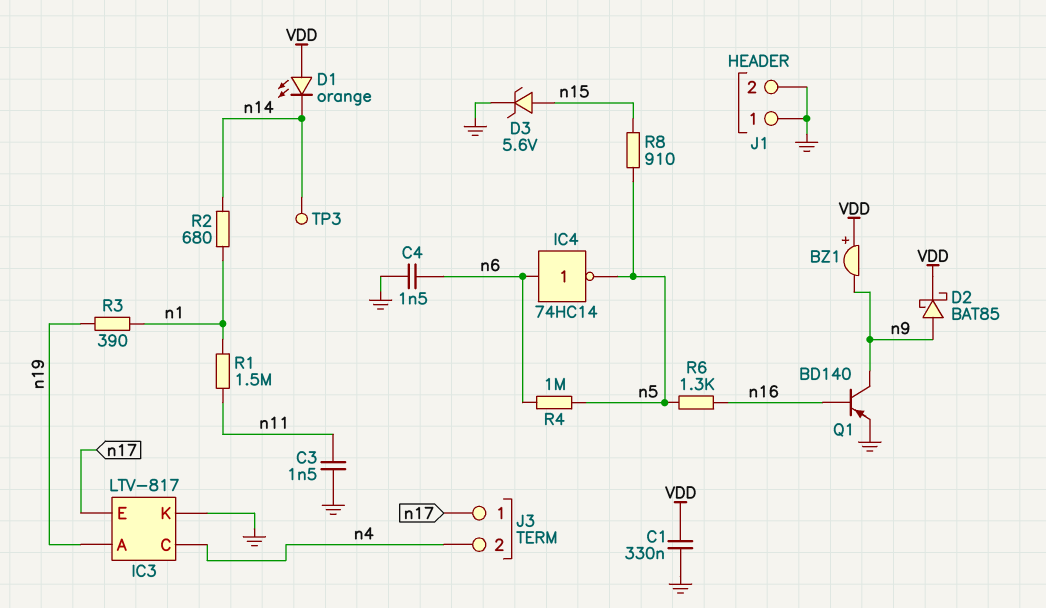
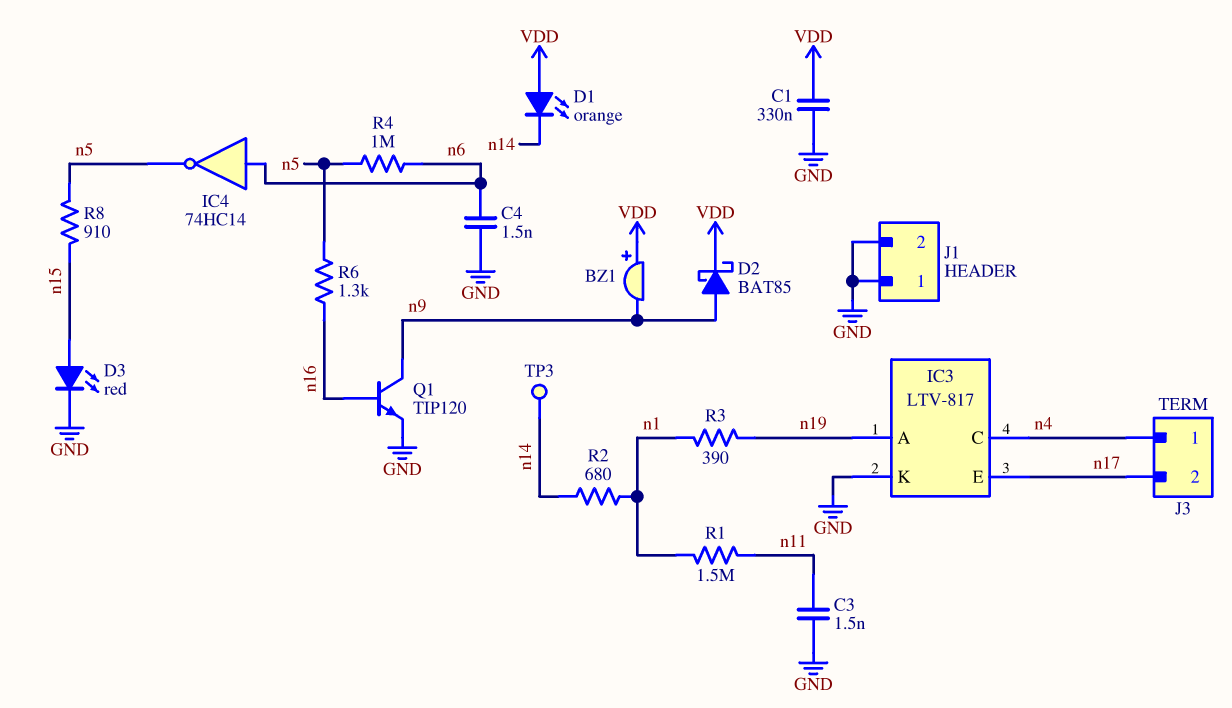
D3: zener 5.6V (A n15, K GND) -> LED red (A n15, K GND)
J3 pin 1: n17 -> n4
J3 pin 2: n4 -> n17
Q1: PNP BD140 (B n16, C n9, E GND) -> NPN TIP120 (B n16, C n9, E GND)

